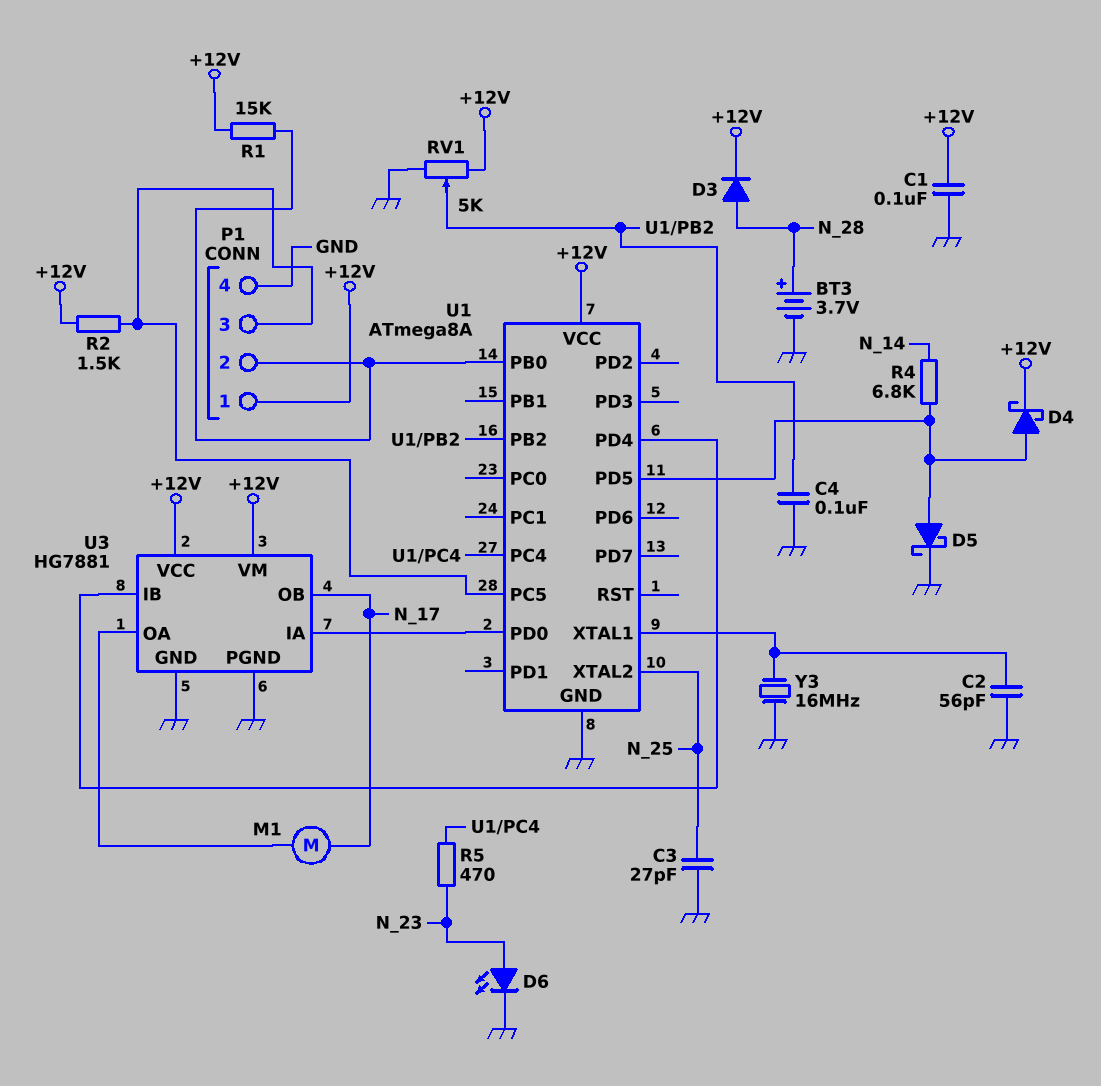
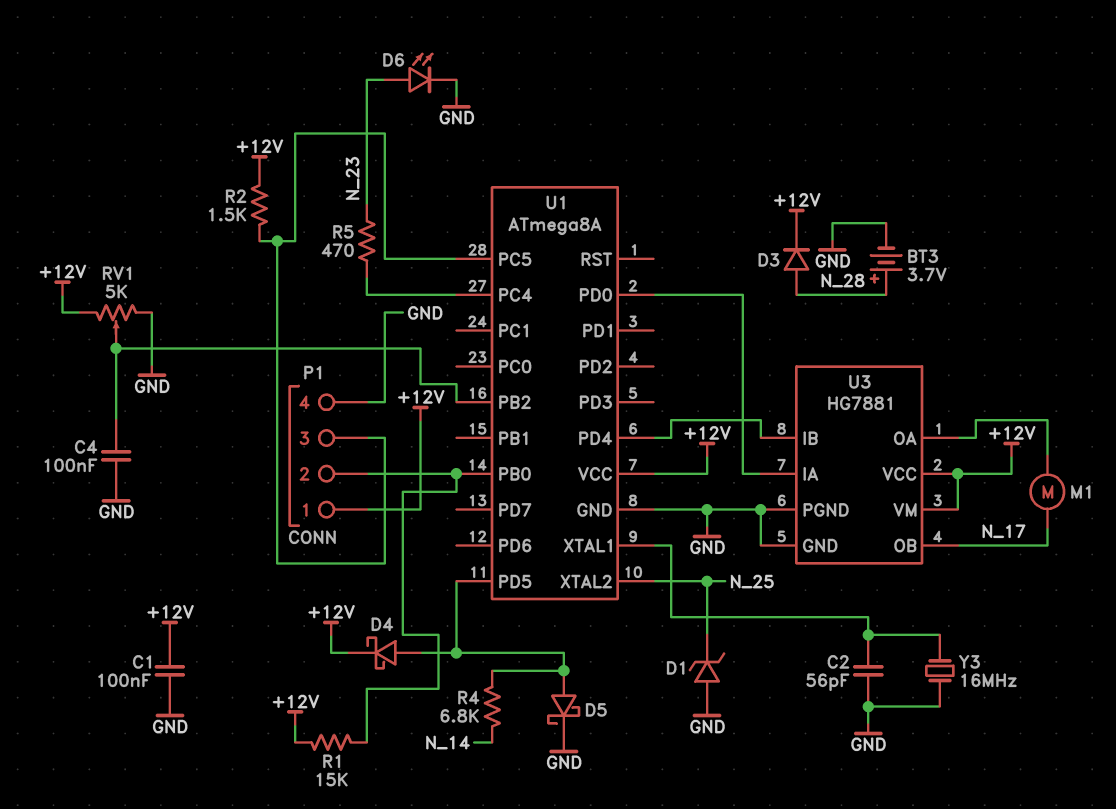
C3: 27pF (GND, N_25) -> none
D1: none -> zener (A GND, K N_25)

